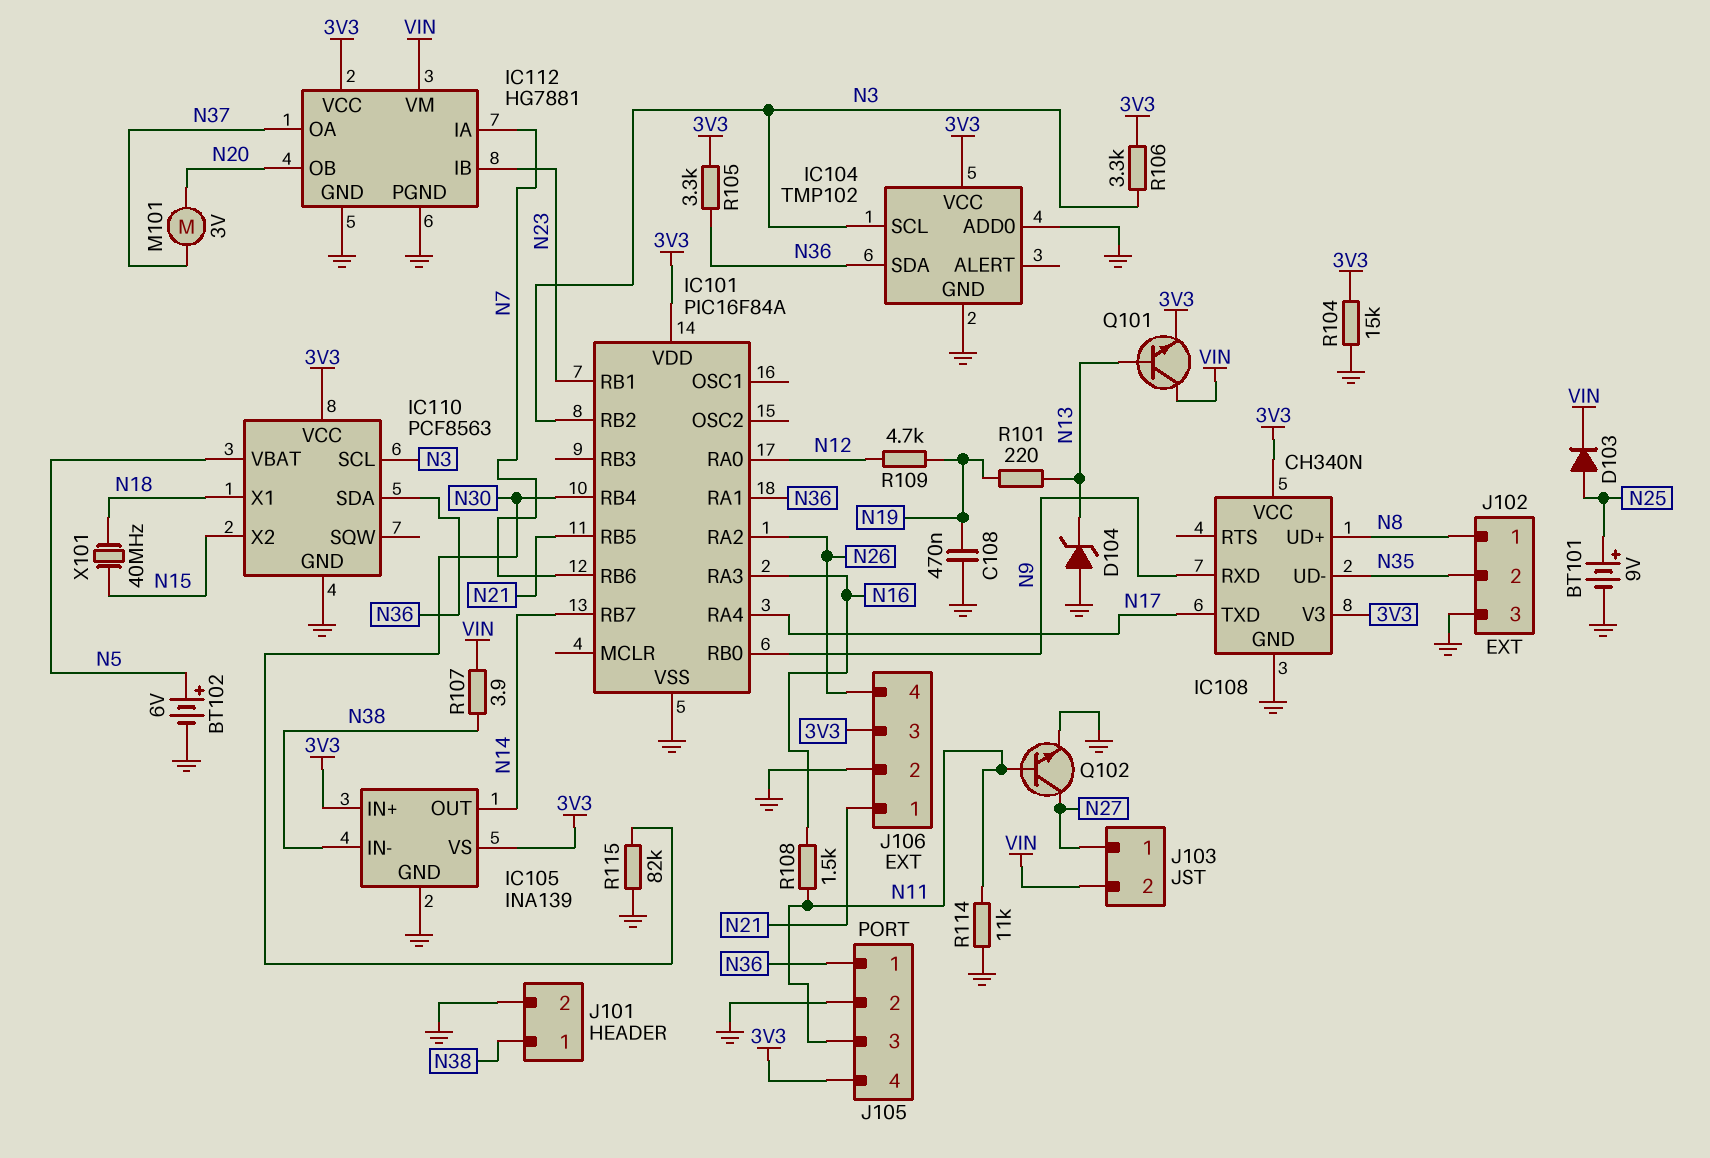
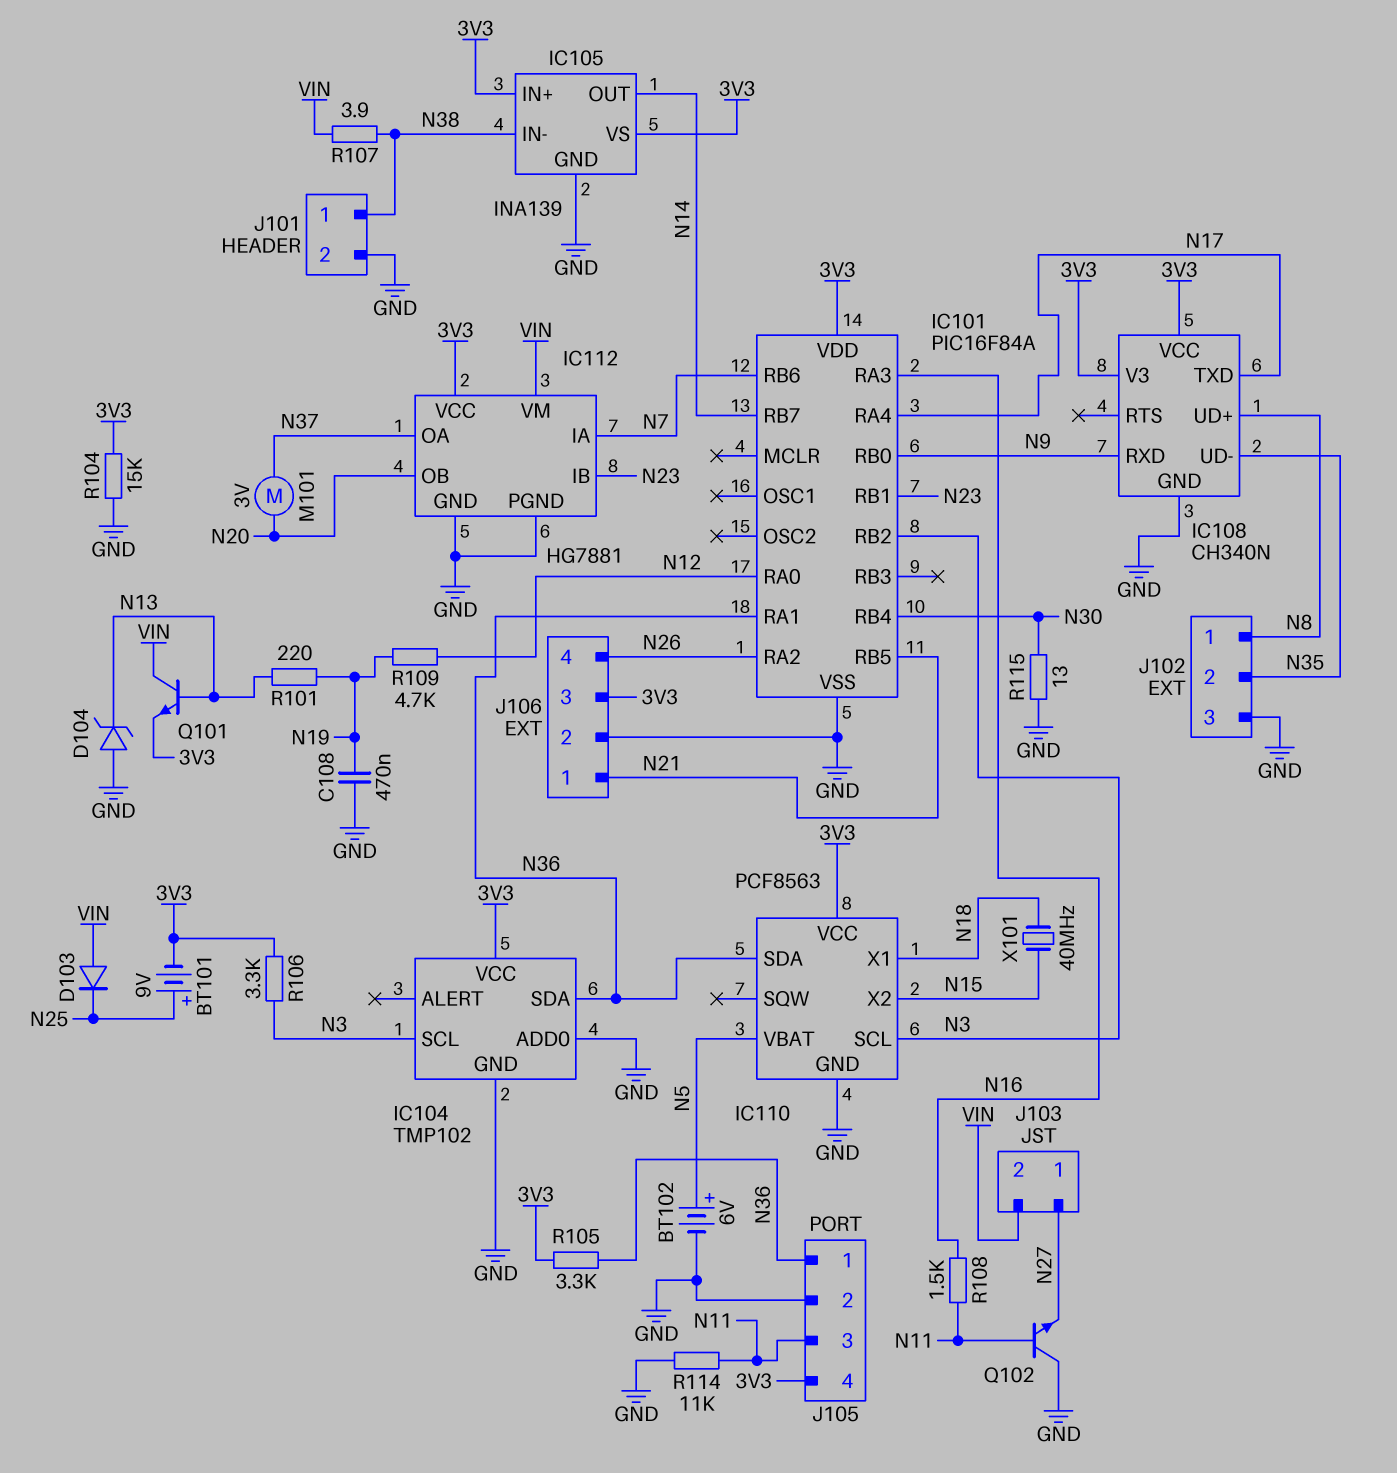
BT101: 9V (plus N25, minus GND) -> 9V (plus N25, minus 3V3)
D103: diode (A N25, K VIN) -> diode (A VIN, K N25)
Q102: NPN (B N11, C N27, E GND) -> NPN (B N11, C GND, E N27)
R115: 82k (GND, N30) -> 13 (GND, N30)

